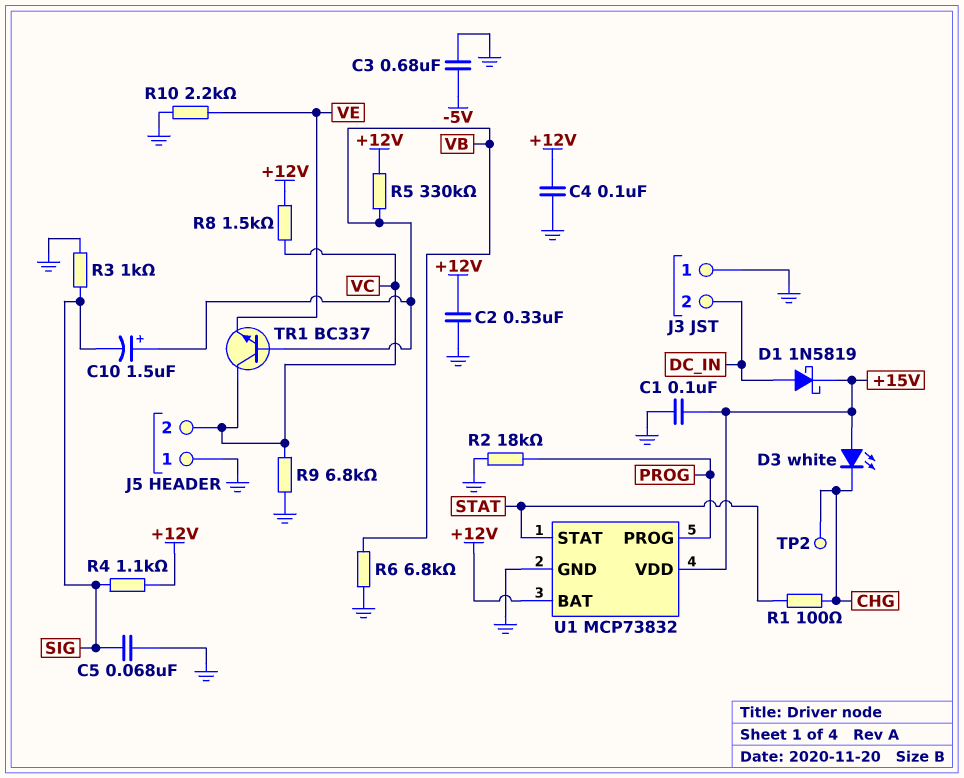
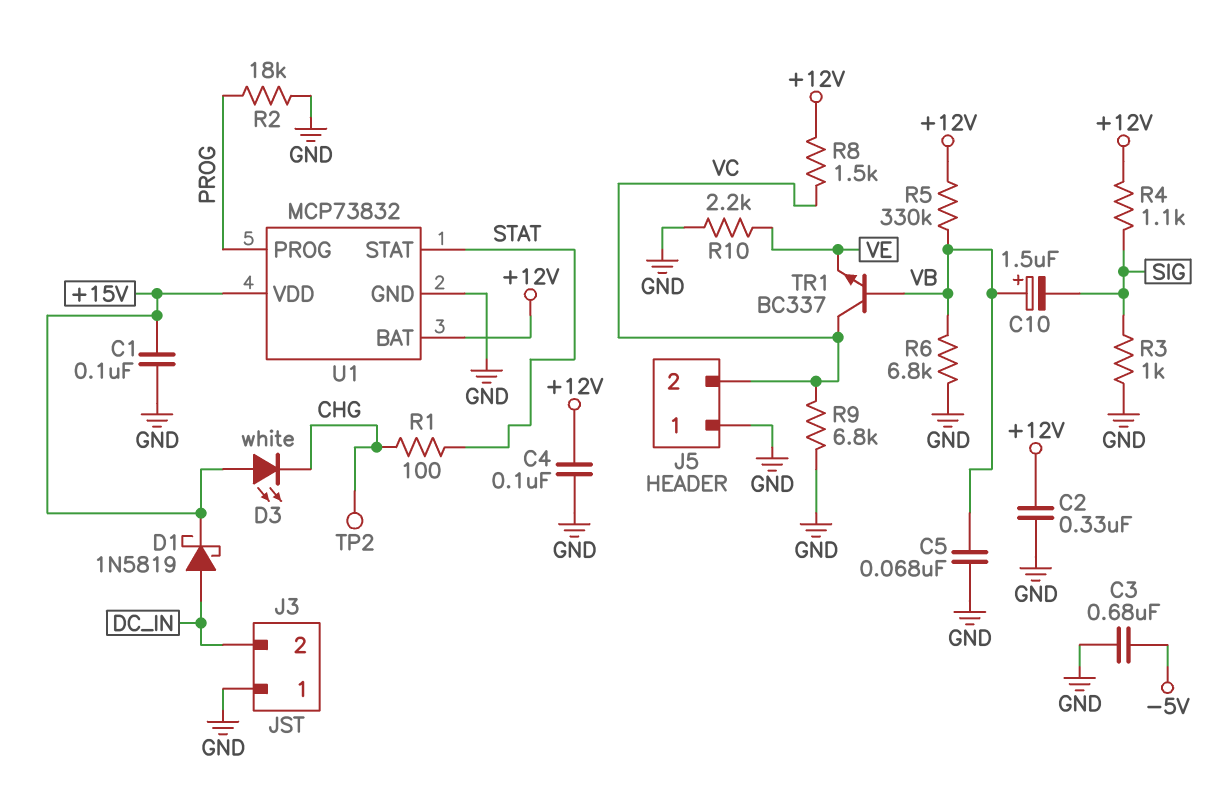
C5: 68nF (GND, SIG) -> 68nF (GND, VB)

